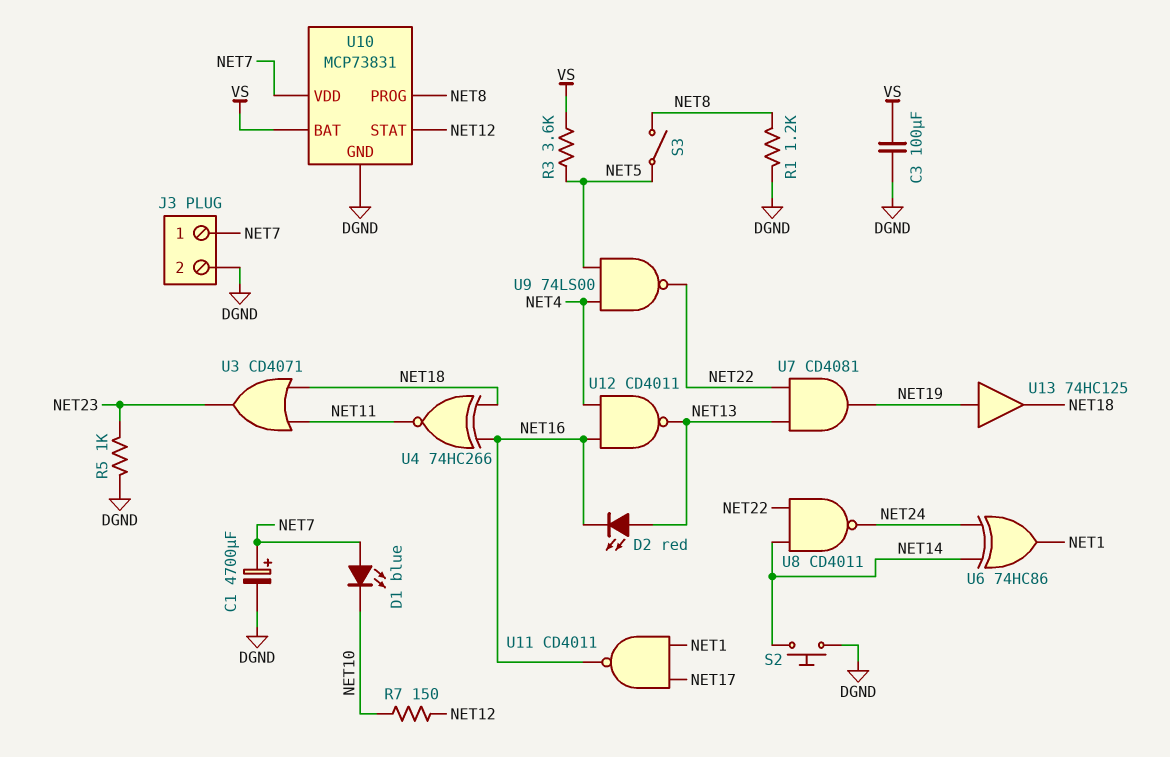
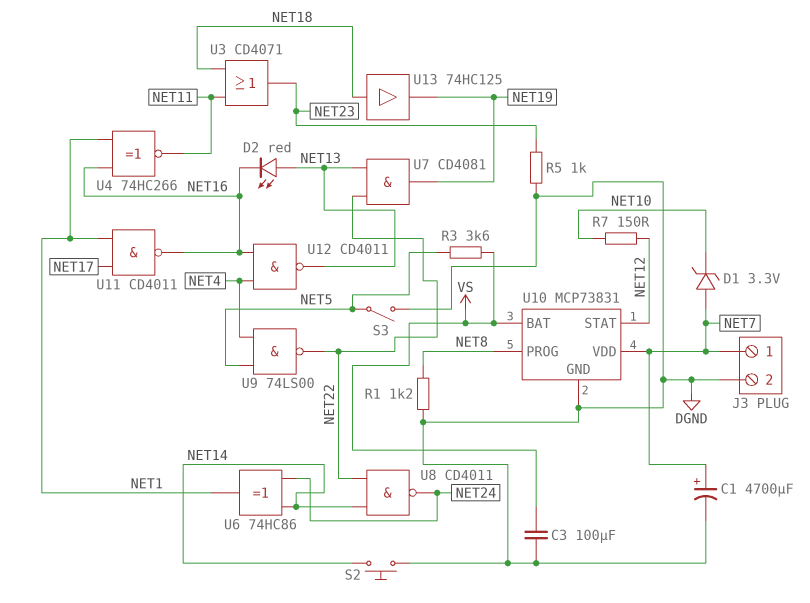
D1: LED blue (A NET7, K NET10) -> zener 3.3V (A NET7, K NET10)
S3: switch (NET5, NET8) -> switch (DGND, NET5)
U4: XNOR 74HC266 (in NET16, in NET18, out NET11) -> XNOR 74HC266 (in NET1, in NET16, out NET11)
U13: buffer 74HC125 (in NET19, out NET18) -> buffer 74HC125 (in NET18, out NET19)

